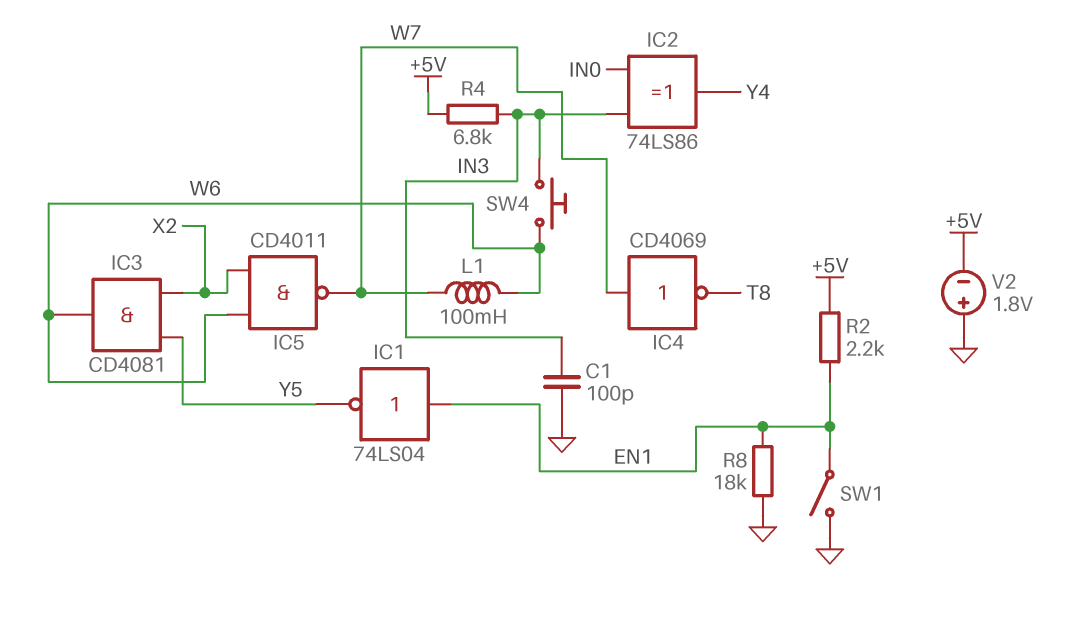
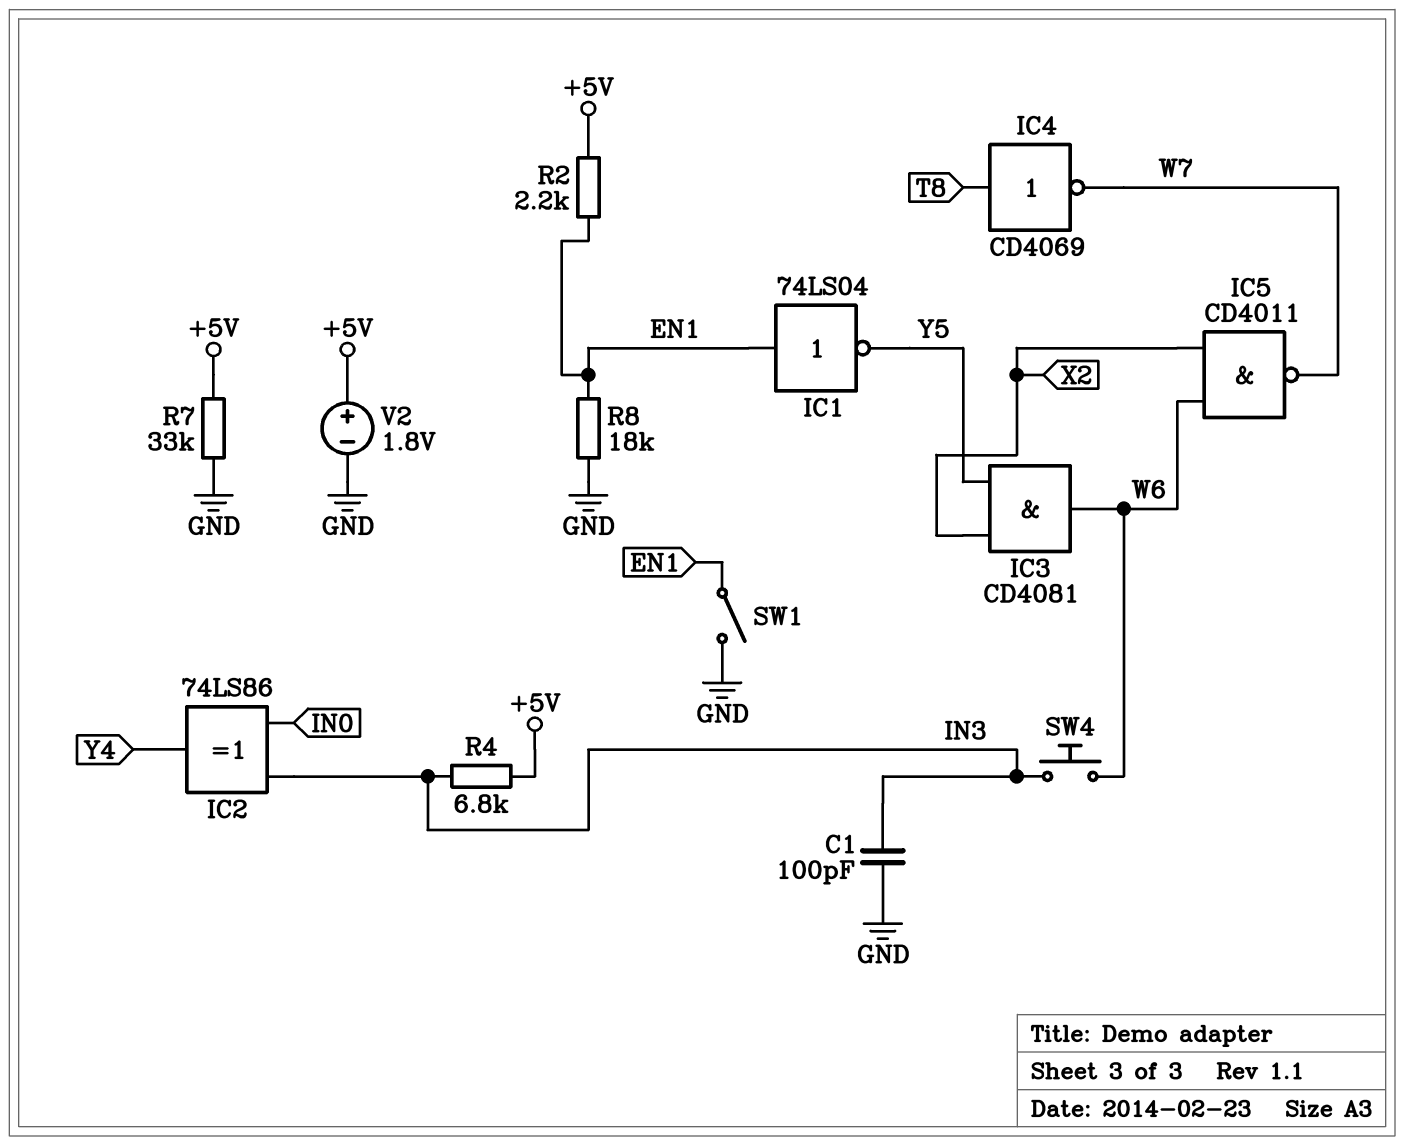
IC4: NOT CD4069 (in W7, out T8) -> NOT CD4069 (in T8, out W7)
L1: 100mH (W6, W7) -> none
R7: none -> 33k (+5V, GND)
V2: 1.8V (plus GND, minus +5V) -> 1.8V (plus +5V, minus GND)

